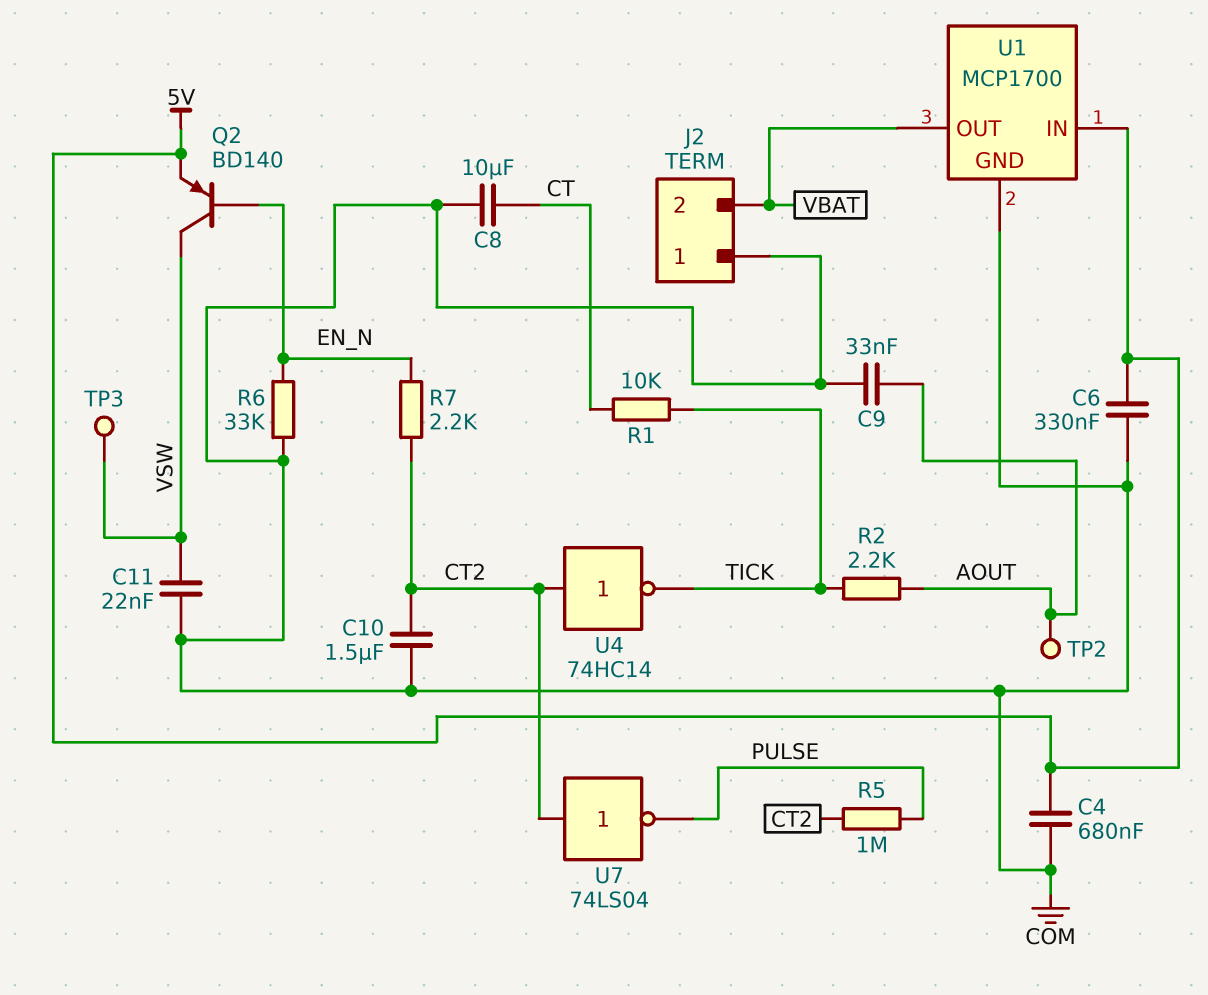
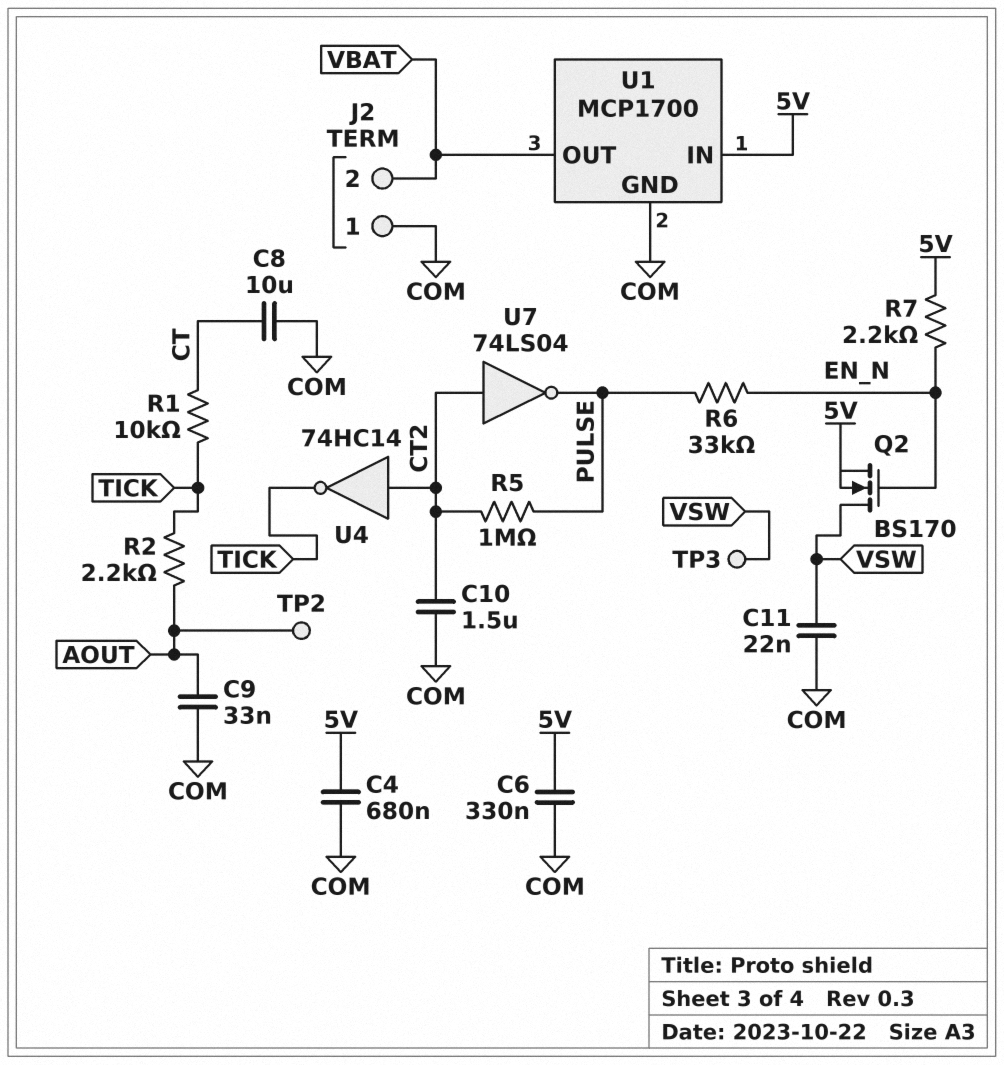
Q2: PNP BD140 (B EN_N, C VSW, E 5V) -> NMOS BS170 (G EN_N, D VSW, S 5V)
R6: 33k (COM, EN_N) -> 33k (EN_N, PULSE)
R7: 2.2k (CT2, EN_N) -> 2.2k (5V, EN_N)

